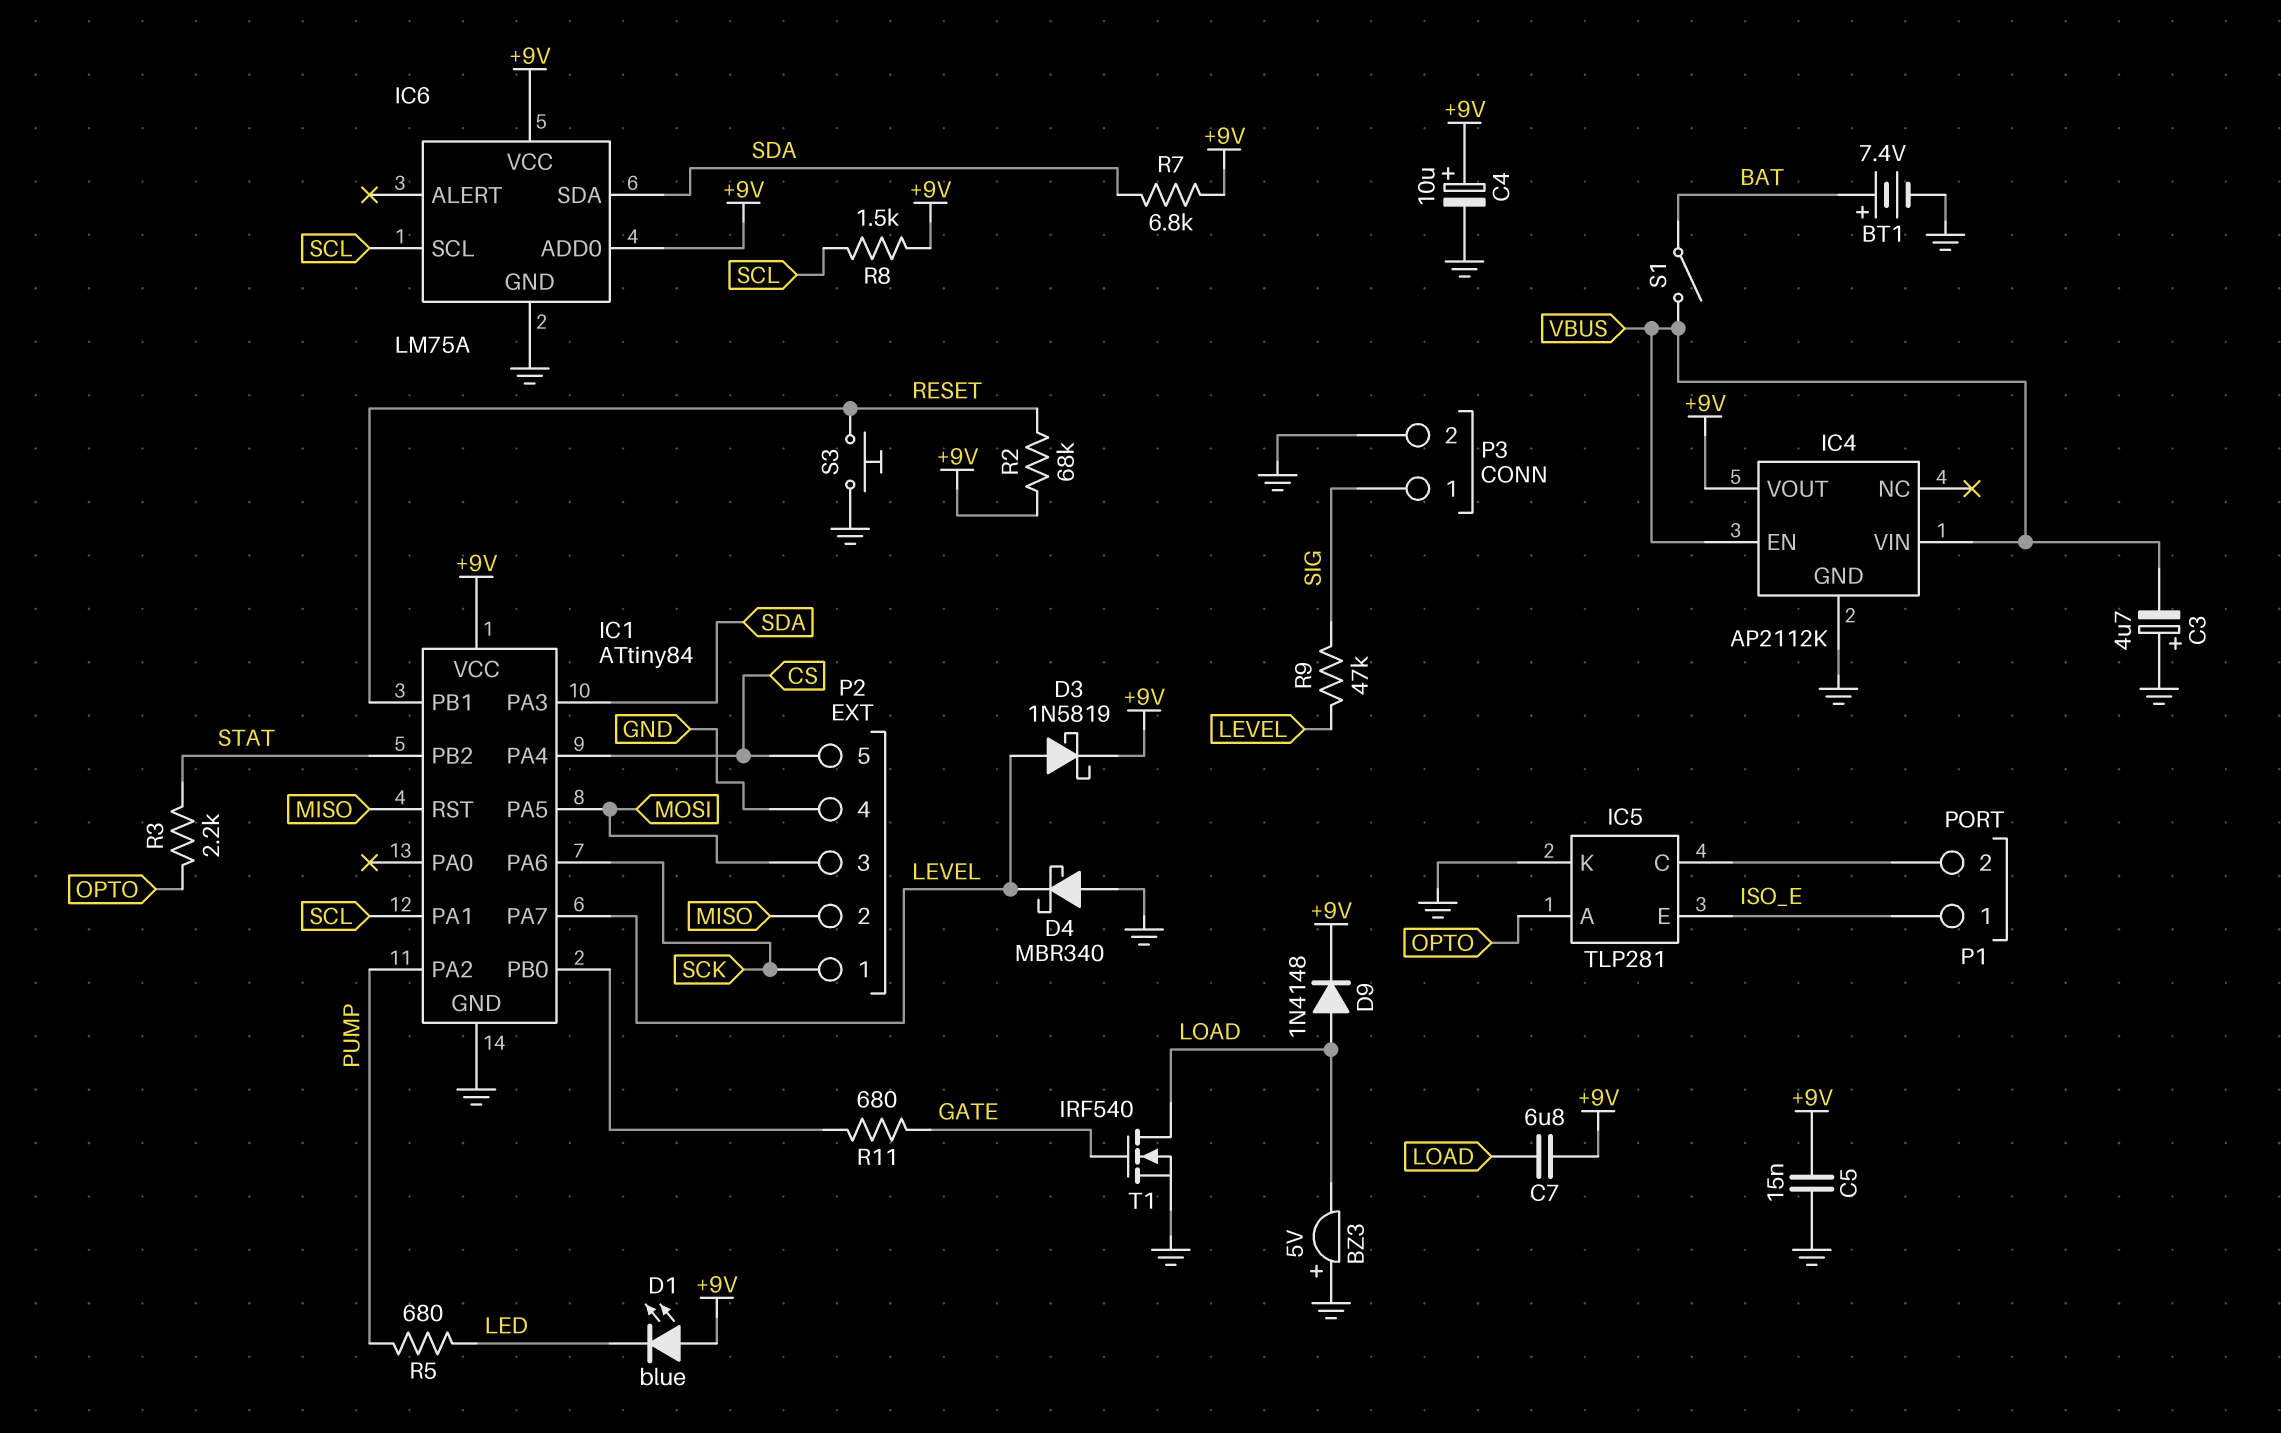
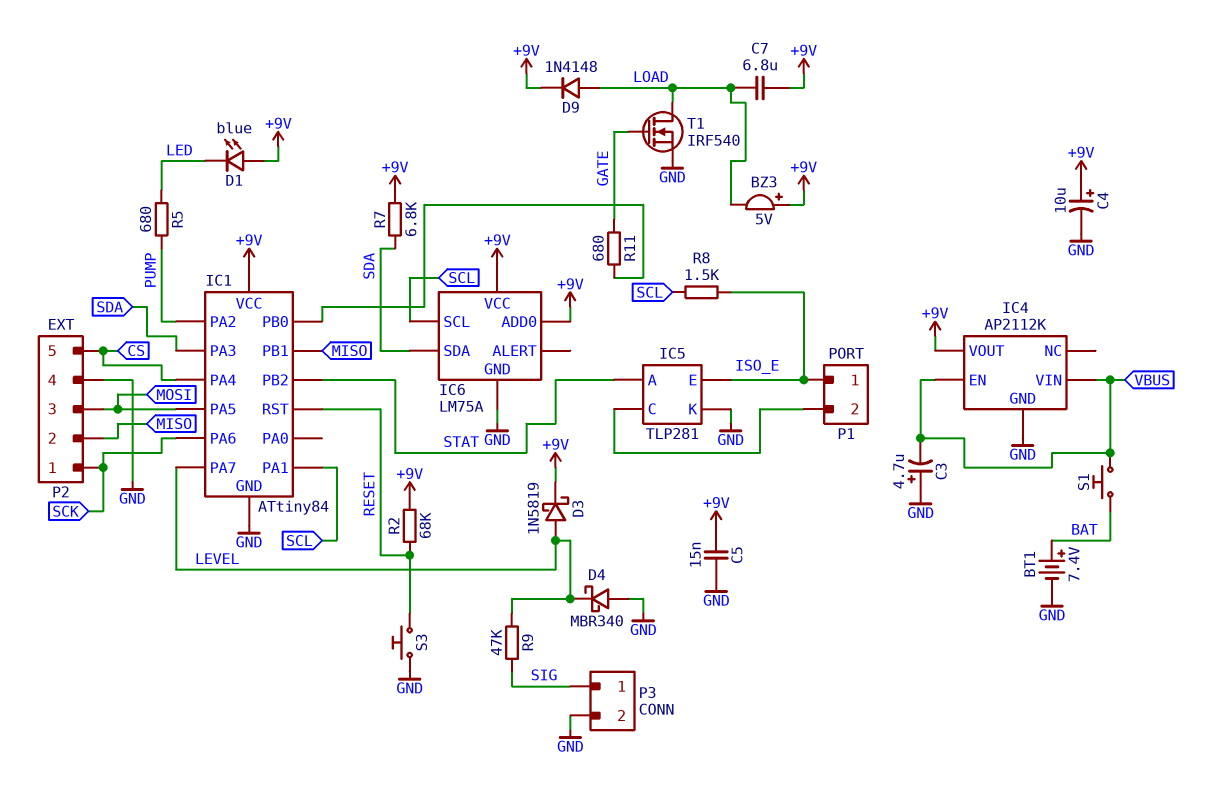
BZ3: buzzer 5V (plus GND, minus LOAD) -> buzzer 5V (plus +9V, minus LOAD)
IC1 pin PB1: RESET -> MISO
IC1 pin RST: MISO -> RESET
IC5 pin A: OPTO -> STAT
R3: 2.2k (OPTO, STAT) -> none
R8: 1.5k (+9V, SCL) -> 1.5k (ISO_E, SCL)
S1: switch (BAT, VBUS) -> button (BAT, VBUS)

